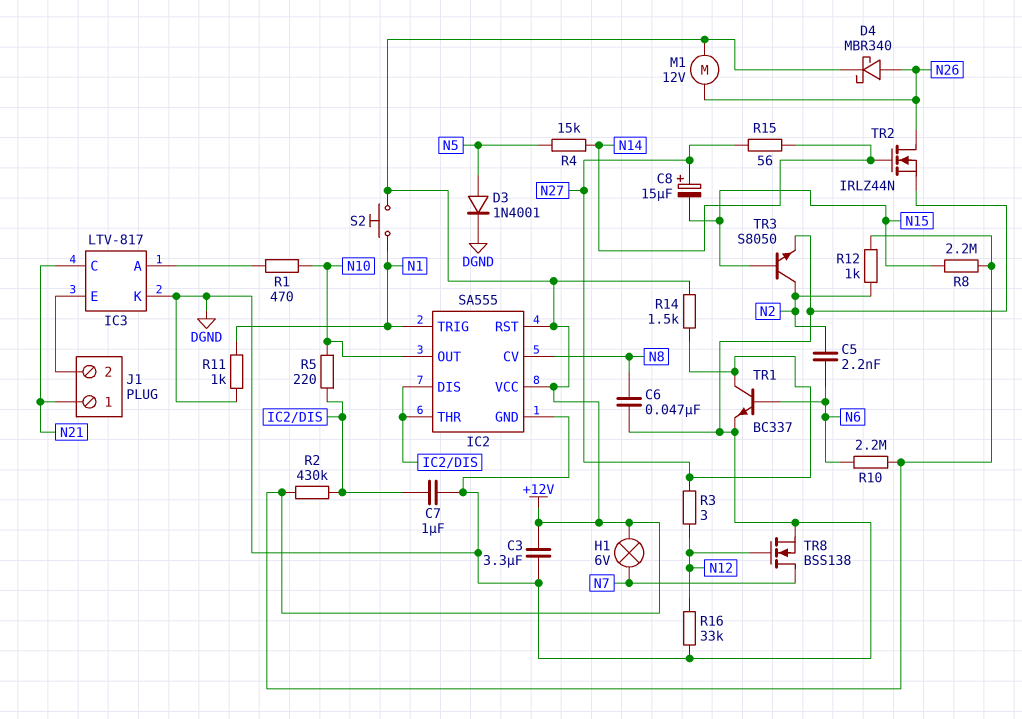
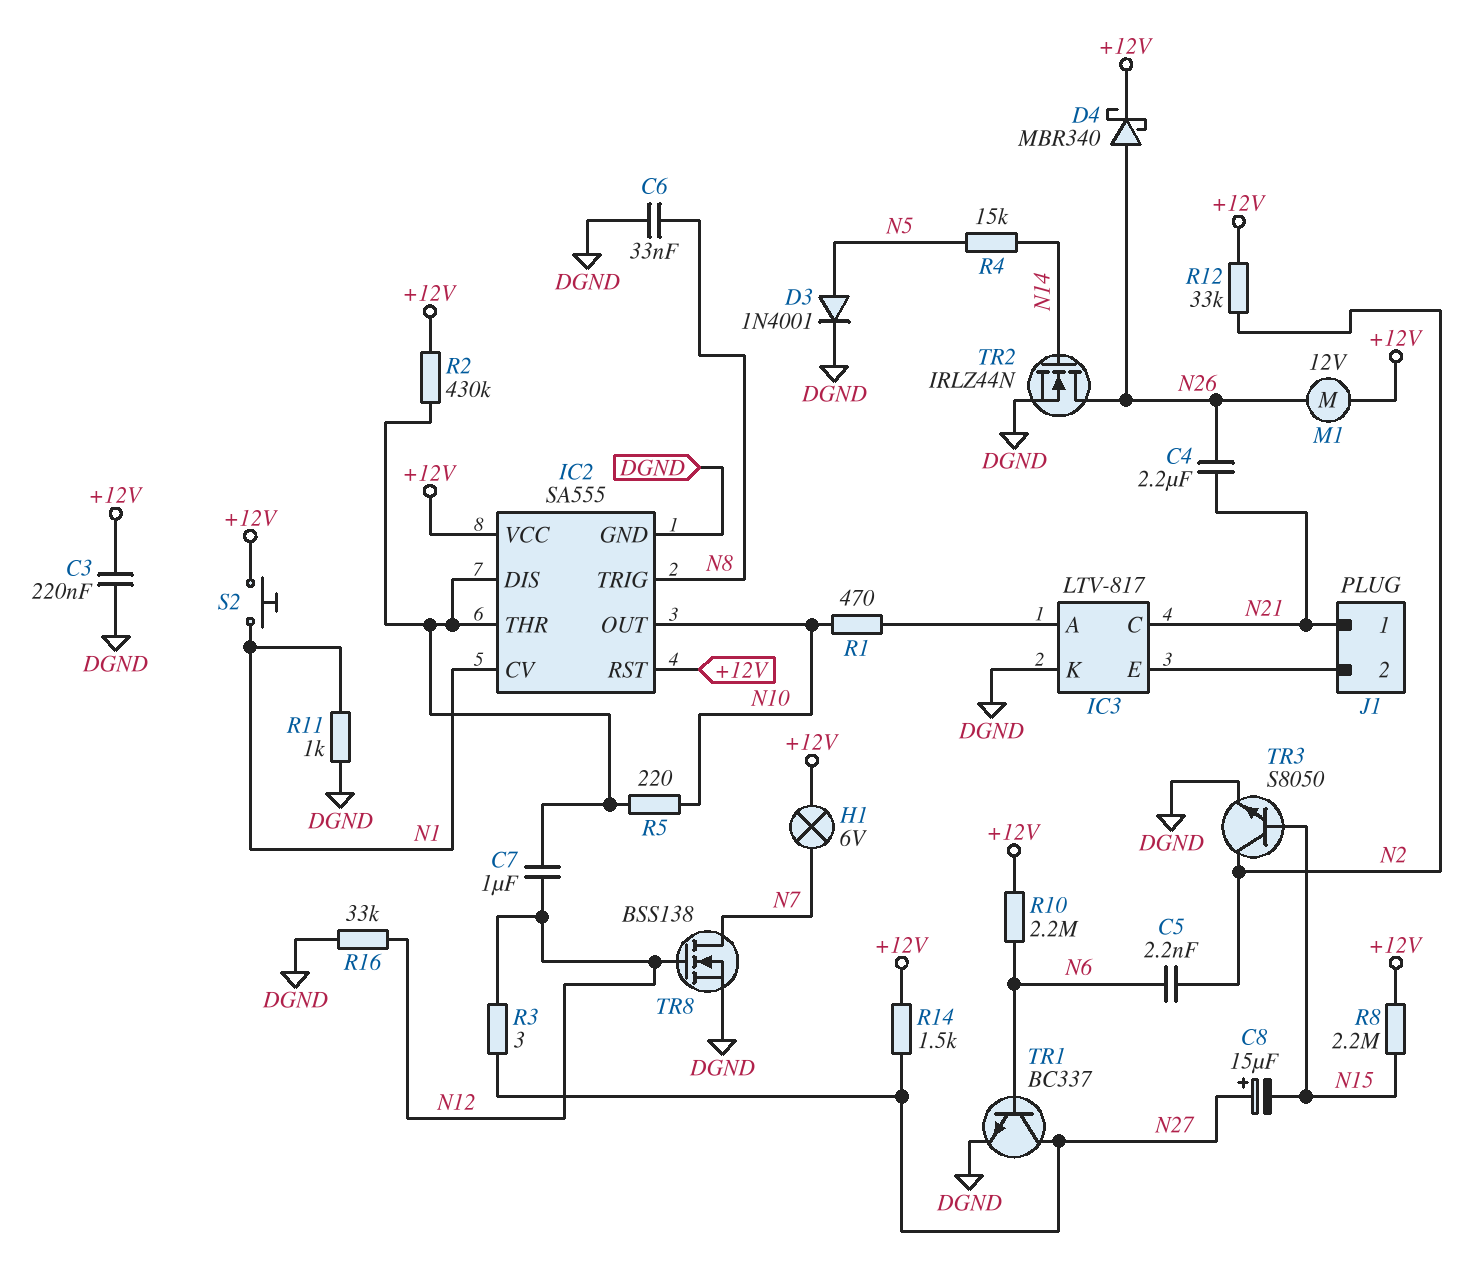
C3: 3.3uF (+12V, DGND) -> 220nF (+12V, DGND)
C4: none -> 2.2uF (N21, N26)
C6: 47nF (DGND, N8) -> 33nF (DGND, N8)
C7: 1uF (DGND, IC2/DIS) -> 1uF (IC2/DIS, N12)
IC2 pin CV: N8 -> N1
IC2 pin TRIG: N1 -> N8
R12: 1k (+12V, N2) -> 33k (+12V, N2)
R15: 56 (N14, N27) -> none

